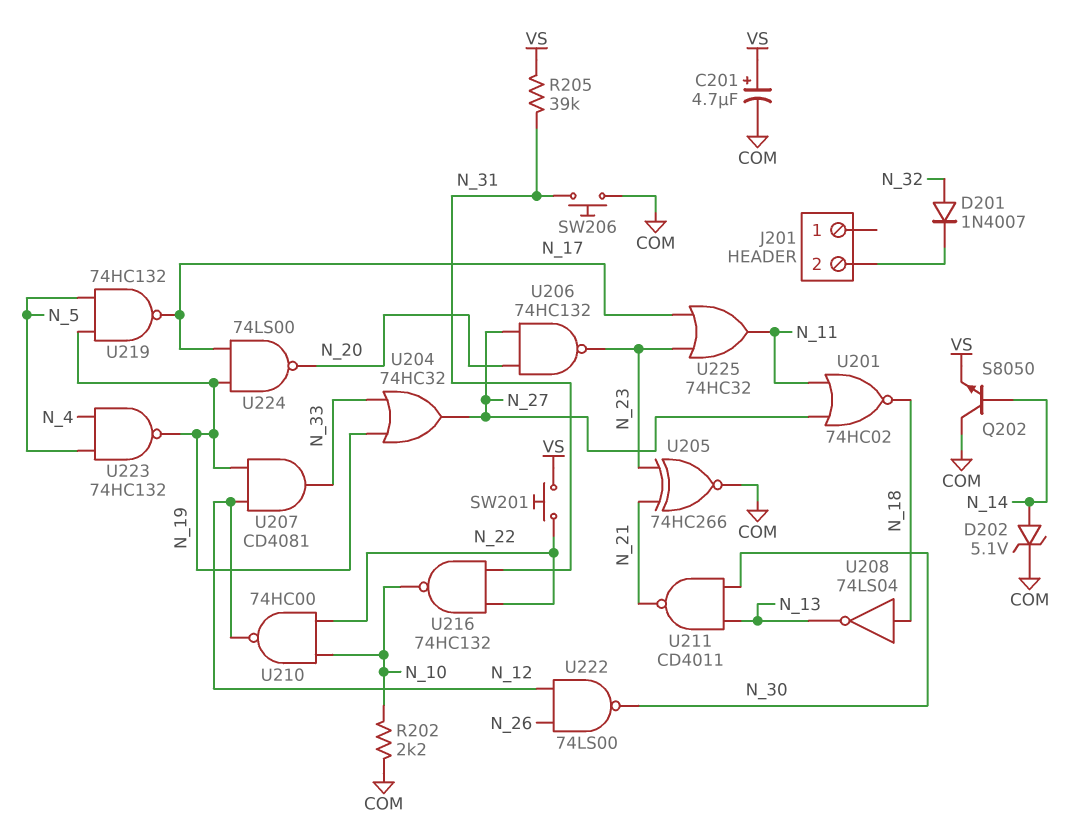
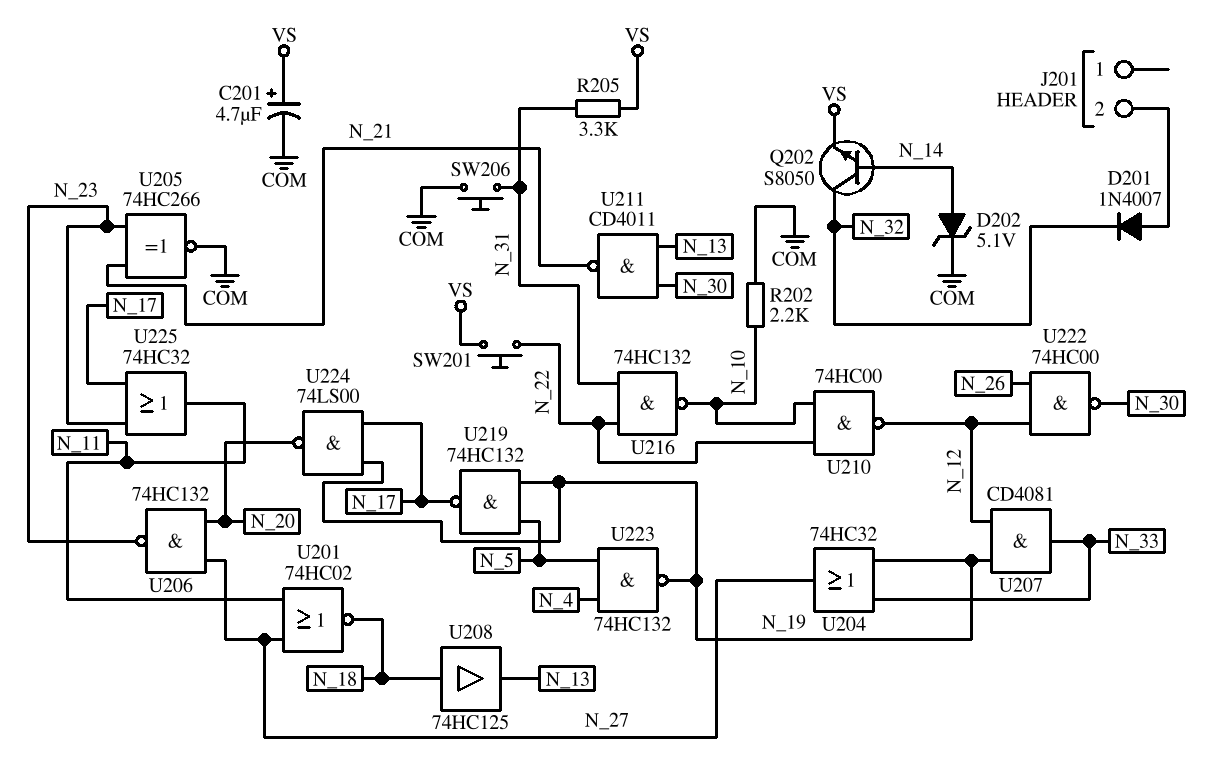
D201: diode 1N4007 (A N_32, K J201/2) -> diode 1N4007 (A J201/2, K N_32)
Q202: NPN S8050 (B N_14, C COM, E VS) -> NPN S8050 (B N_14, C N_32, E VS)
R205: 39k (N_31, VS) -> 3.3k (N_31, VS)
U208: NOT 74LS04 (in N_18, out N_13) -> buffer 74HC125 (in N_18, out N_13)
U222: NAND 74LS00 (in N_12, in N_26, out N_30) -> NAND 74HC00 (in N_12, in N_26, out N_30)

